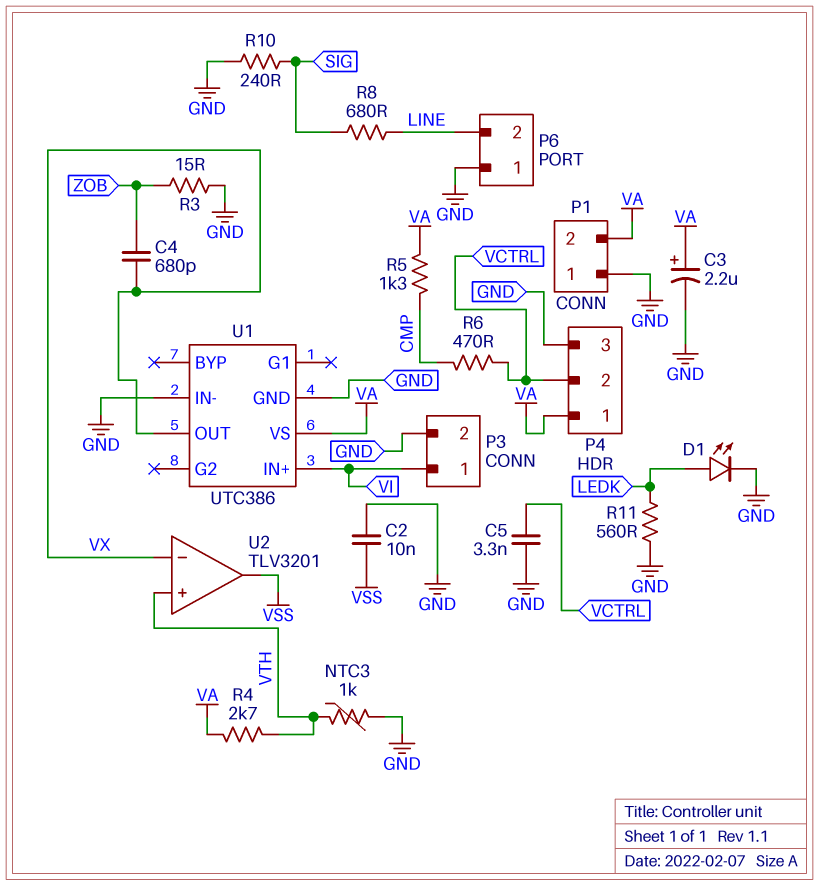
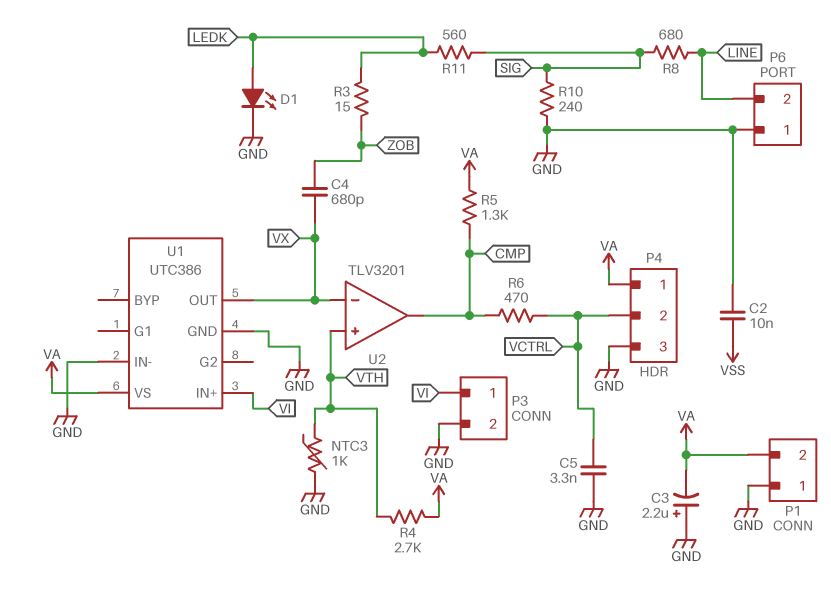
C3: 2.2uF (plus VA, minus GND) -> 2.2uF (plus GND, minus VA)
R3: 15 (GND, ZOB) -> 15 (LEDK, ZOB)
R11: 560 (GND, LEDK) -> 560 (LEDK, SIG)
U2 pin out: VSS -> CMP

